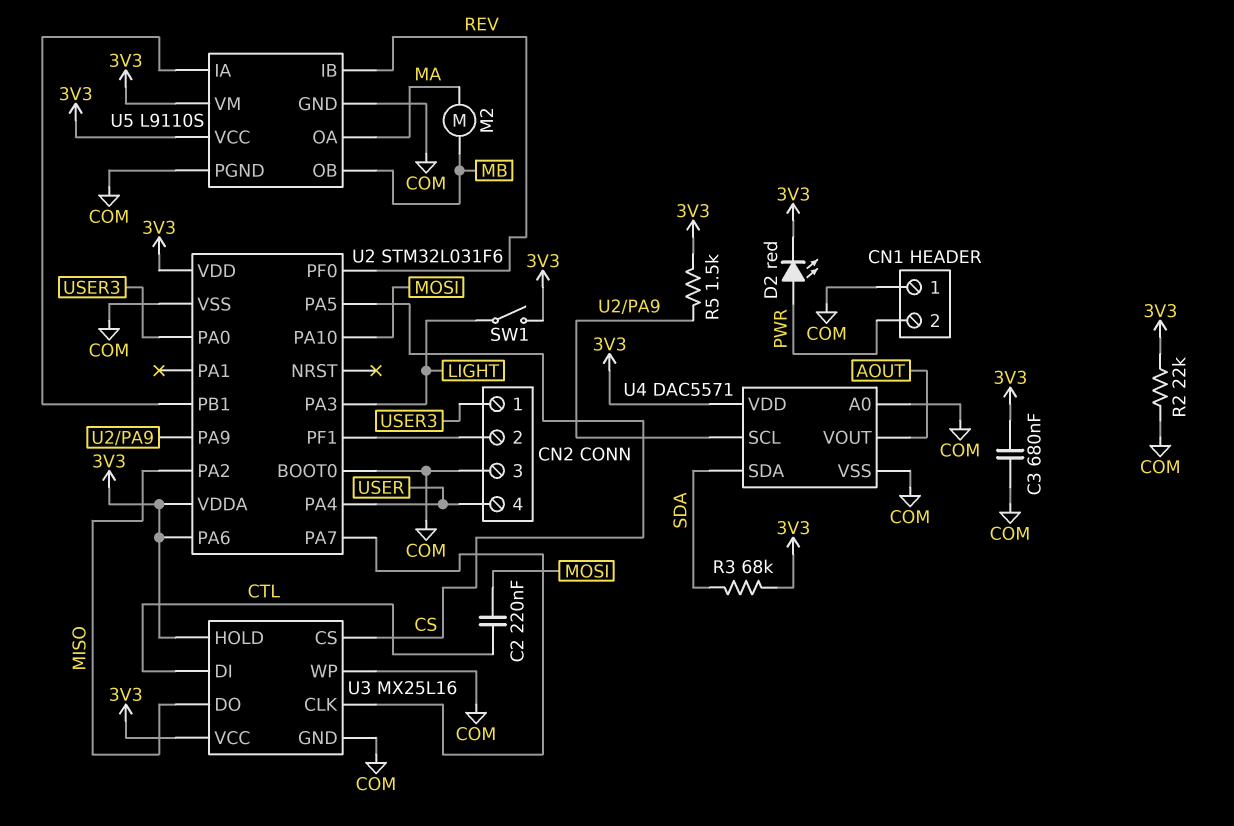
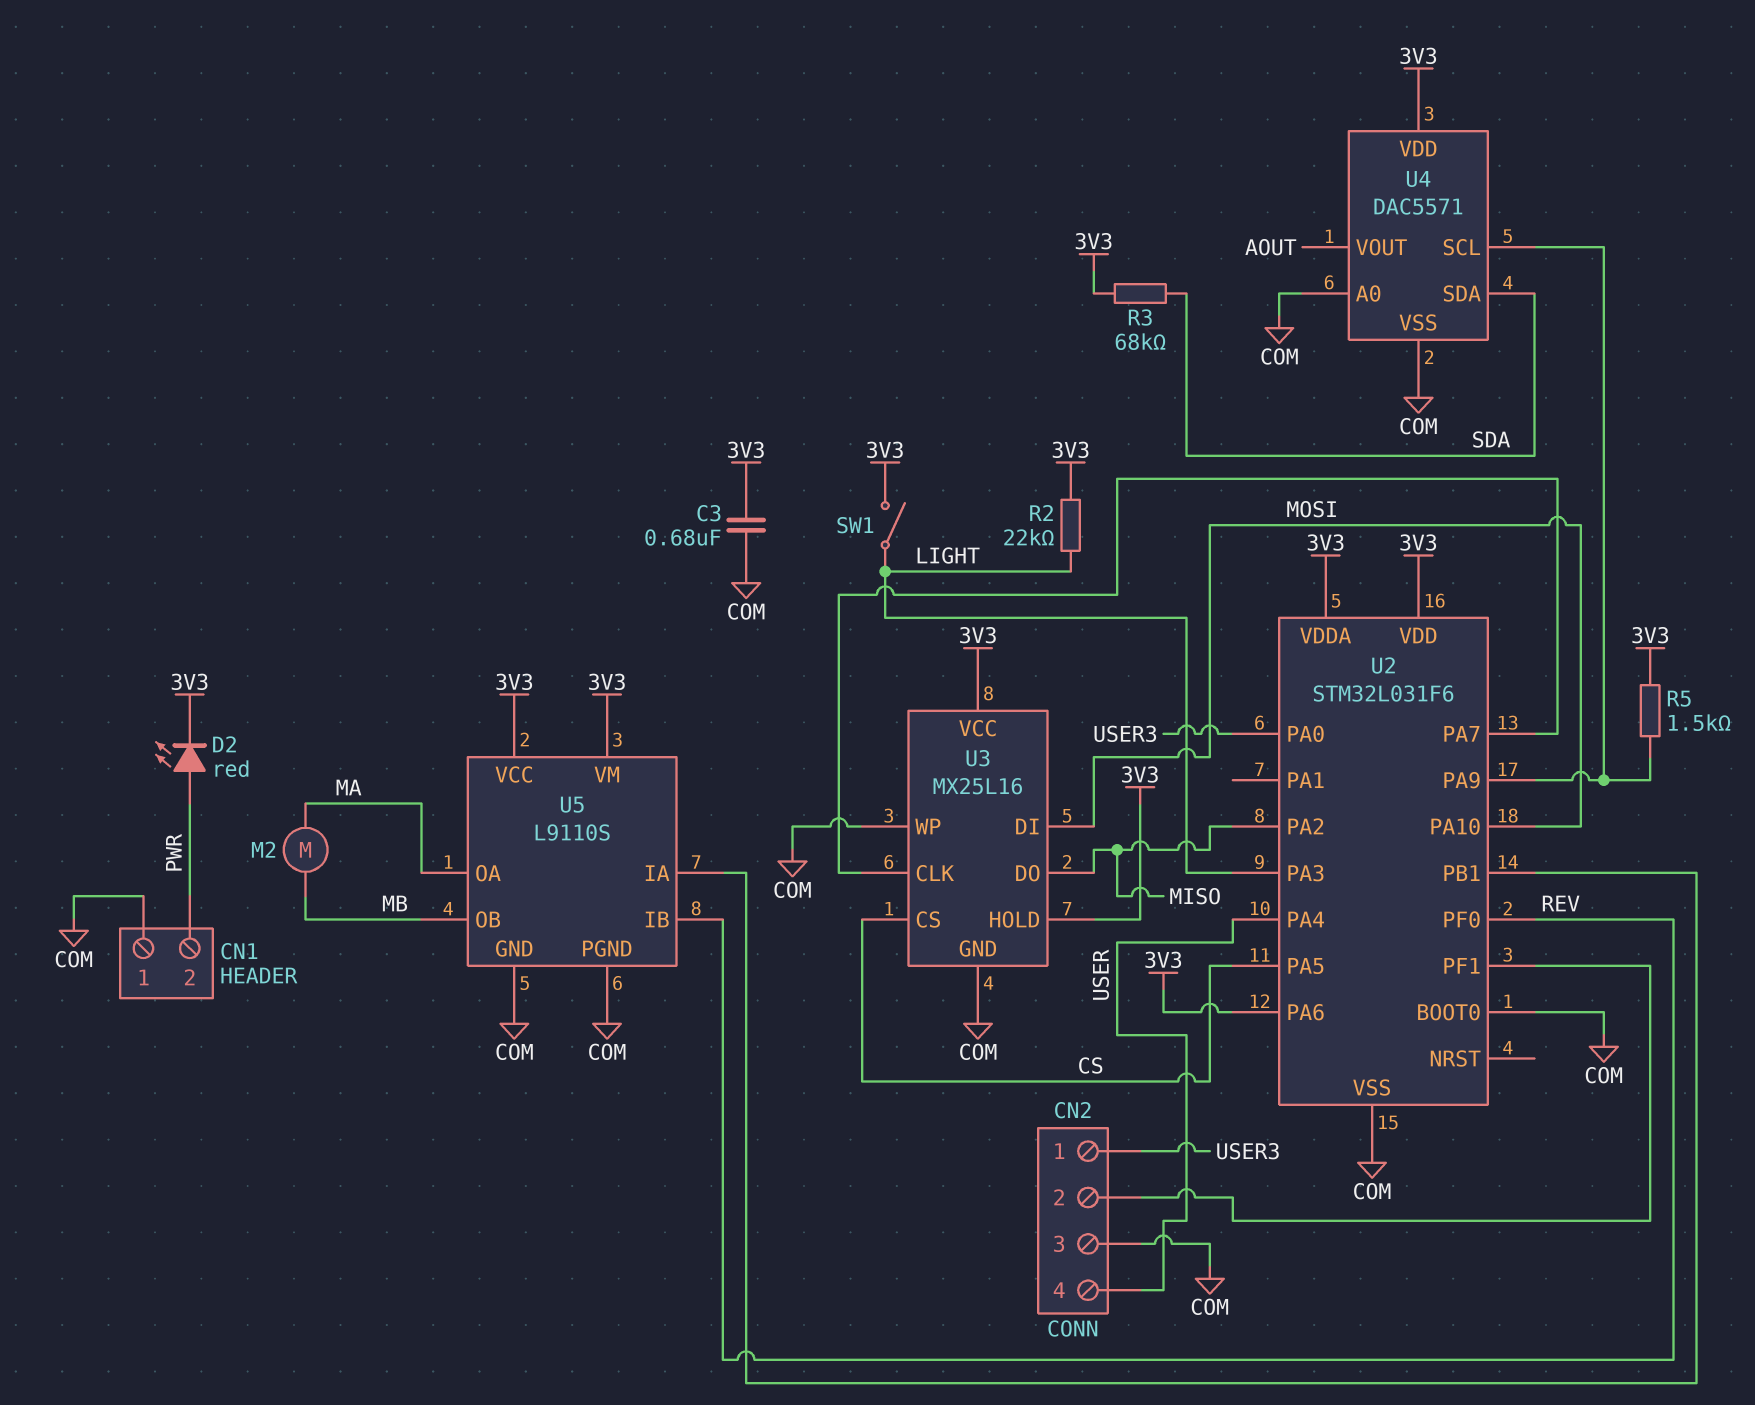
C2: 220nF (CTL, MOSI) -> none
R2: 22k (3V3, COM) -> 22k (3V3, LIGHT)
U3 pin DI: CTL -> MOSI

